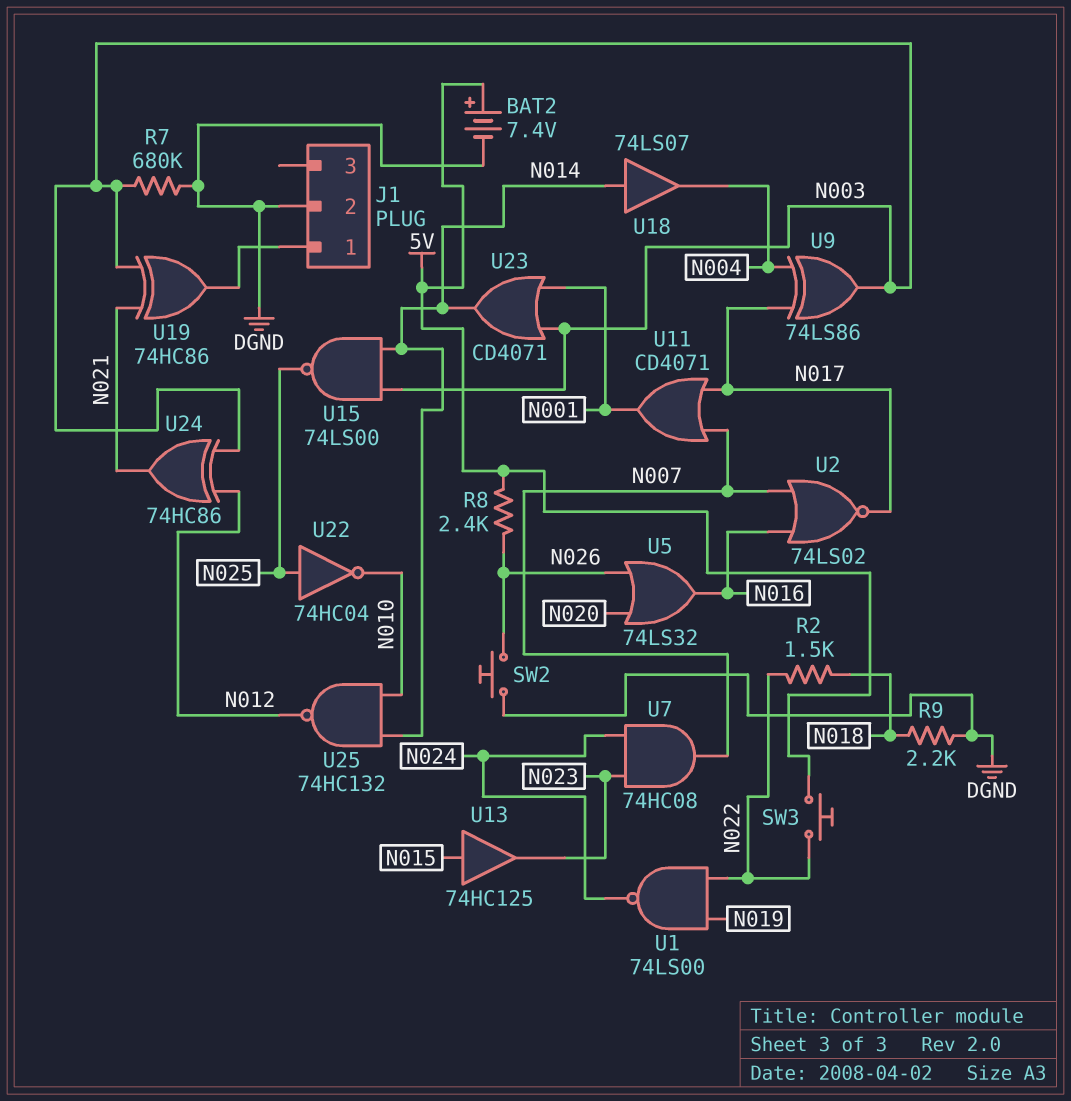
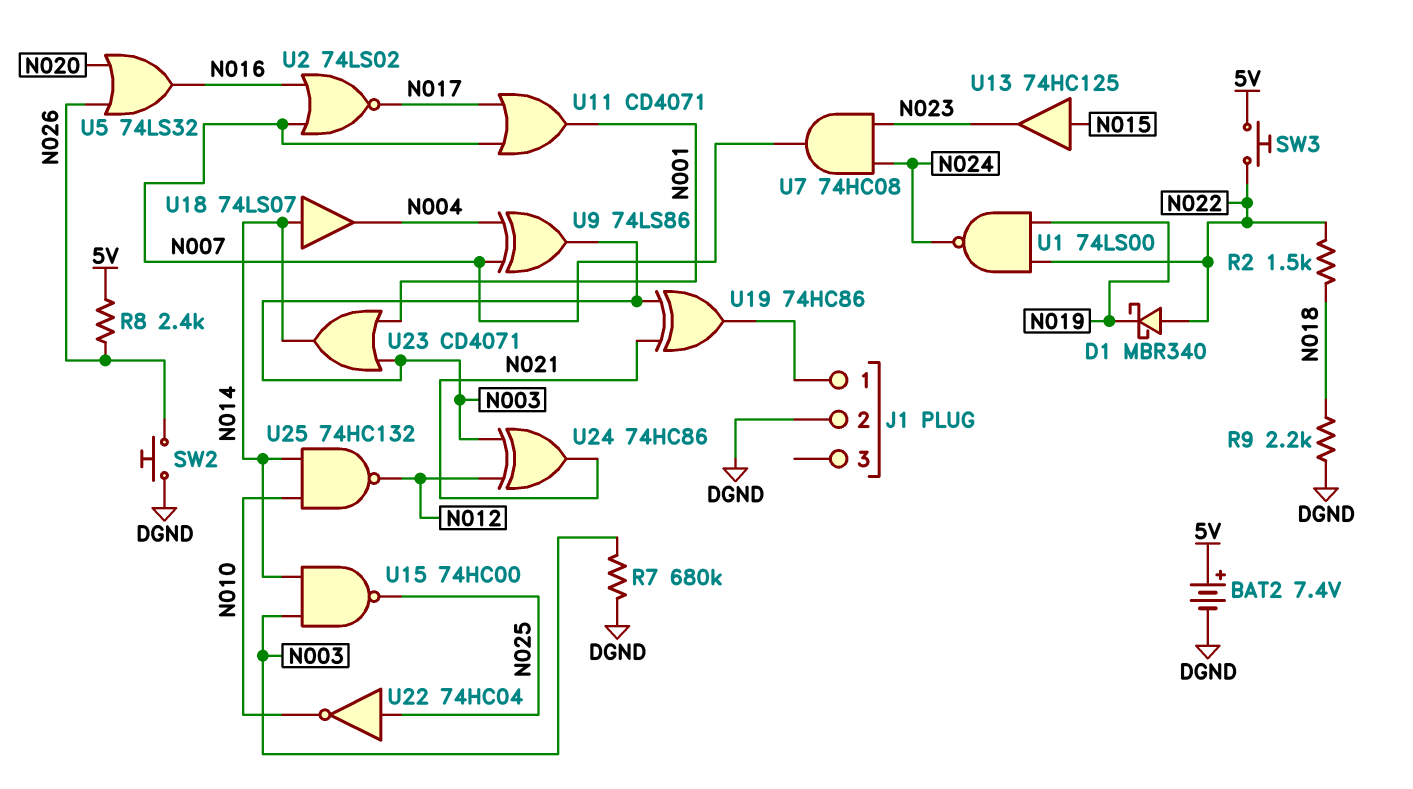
D1: none -> schottky MBR340 (A N022, K N019)
U9: XOR 74LS86 (in N004, in N017, out N003) -> XOR 74LS86 (in N004, in N007, out N003)
U15: NAND 74LS00 (in N003, in N014, out N025) -> NAND 74HC00 (in N003, in N014, out N025)

